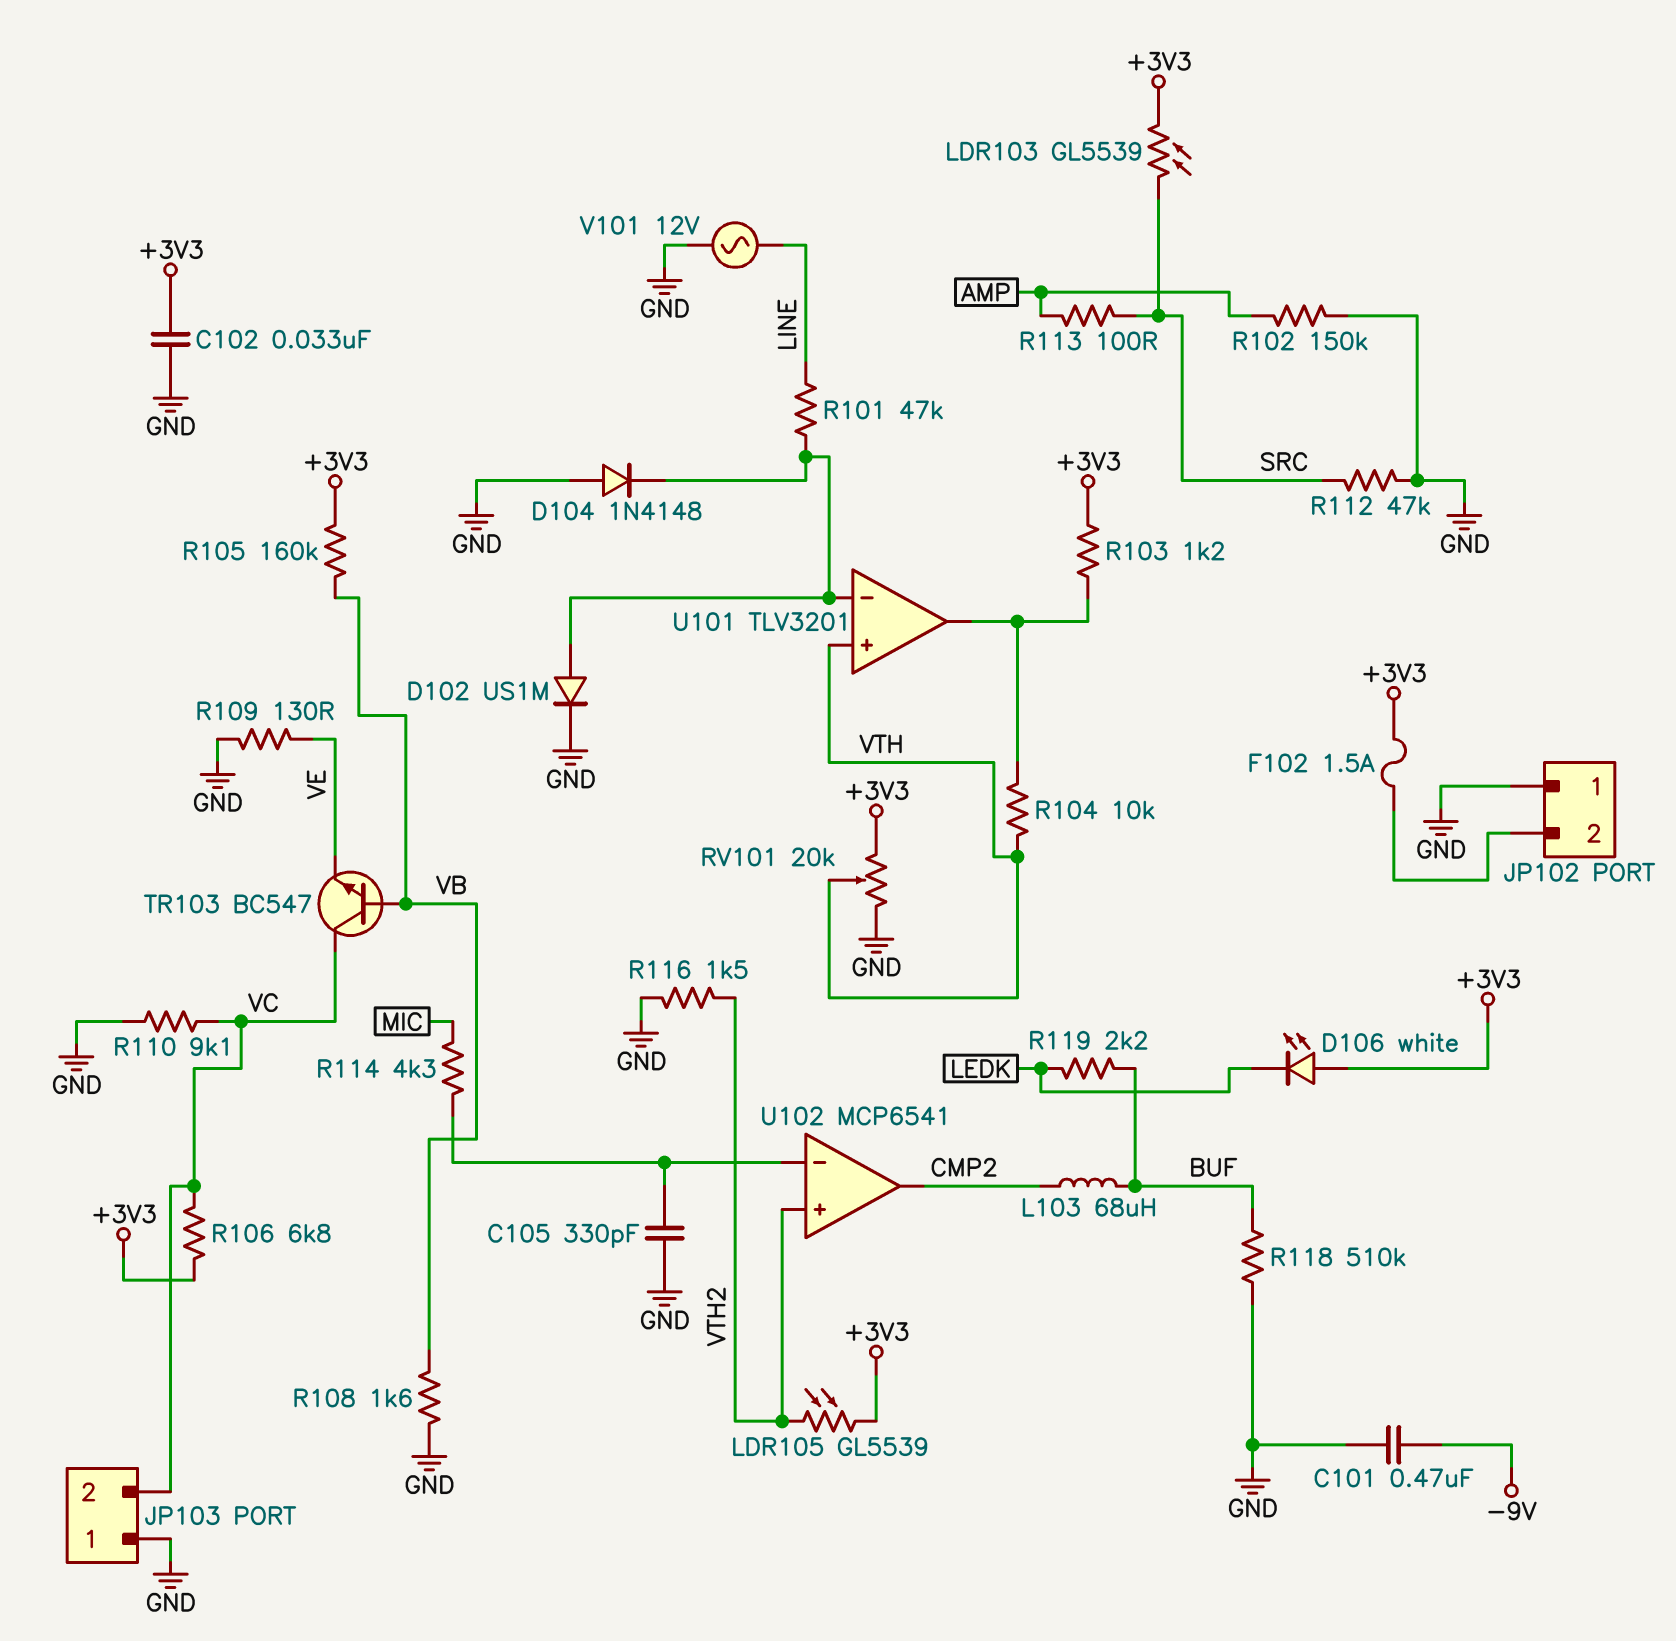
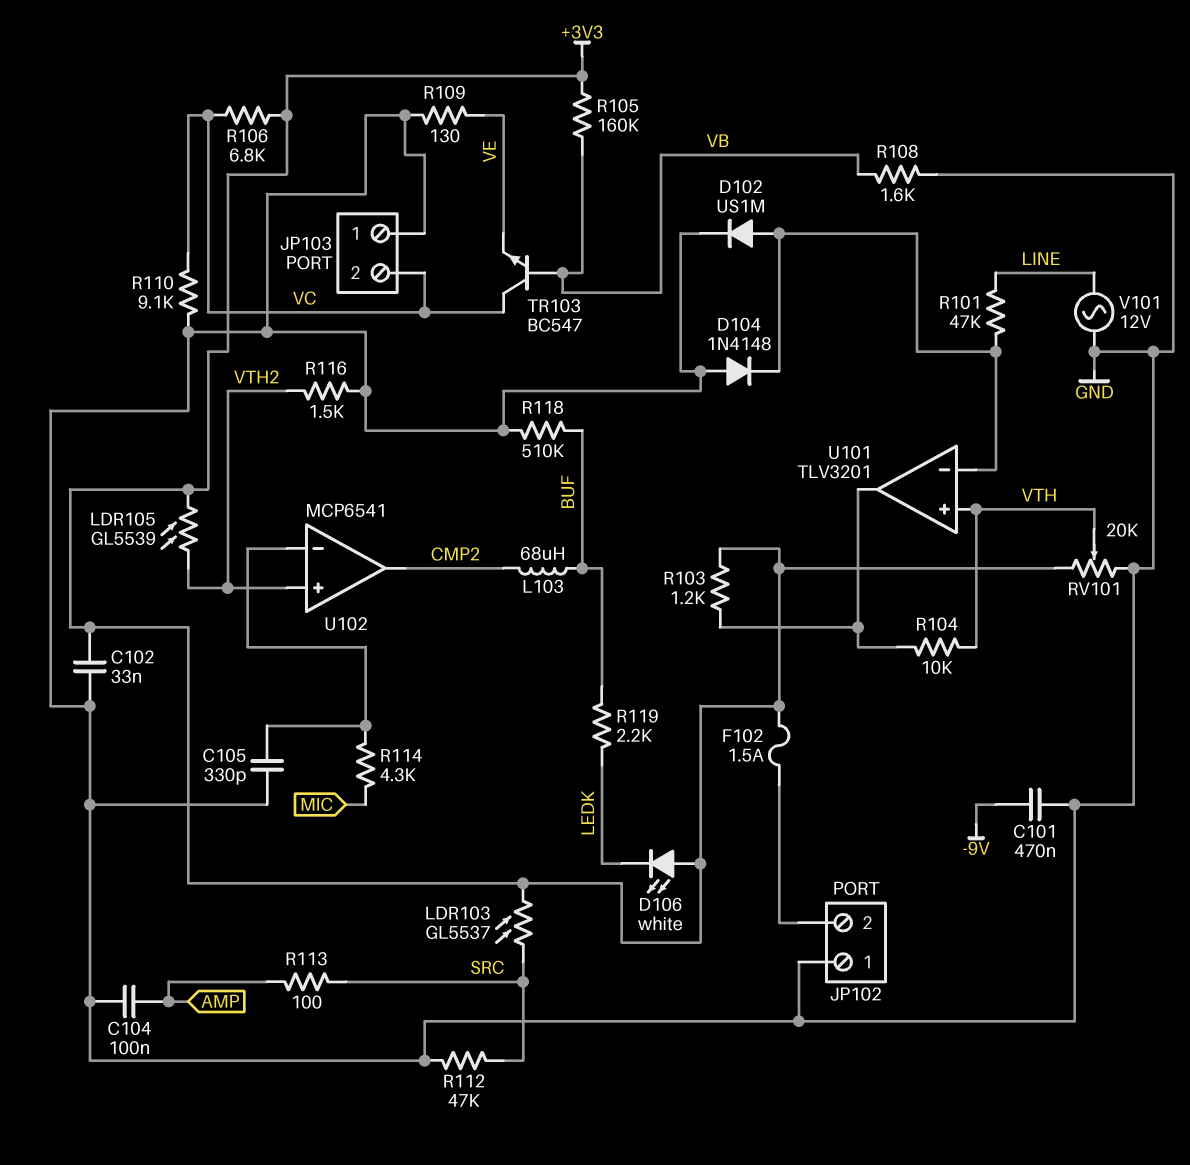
C104: none -> 100nF (AMP, GND)
LDR103: GL5539 (+3V3, SRC) -> GL5537 (+3V3, SRC)
R102: 150k (AMP, GND) -> none

